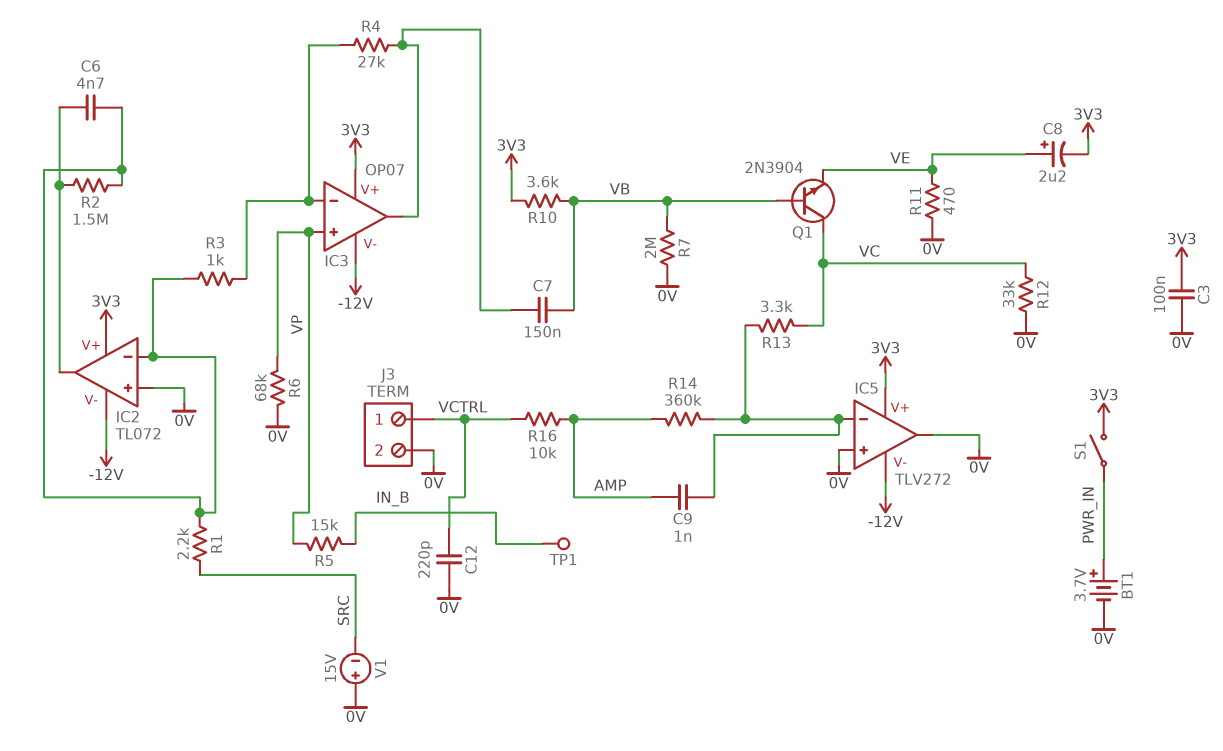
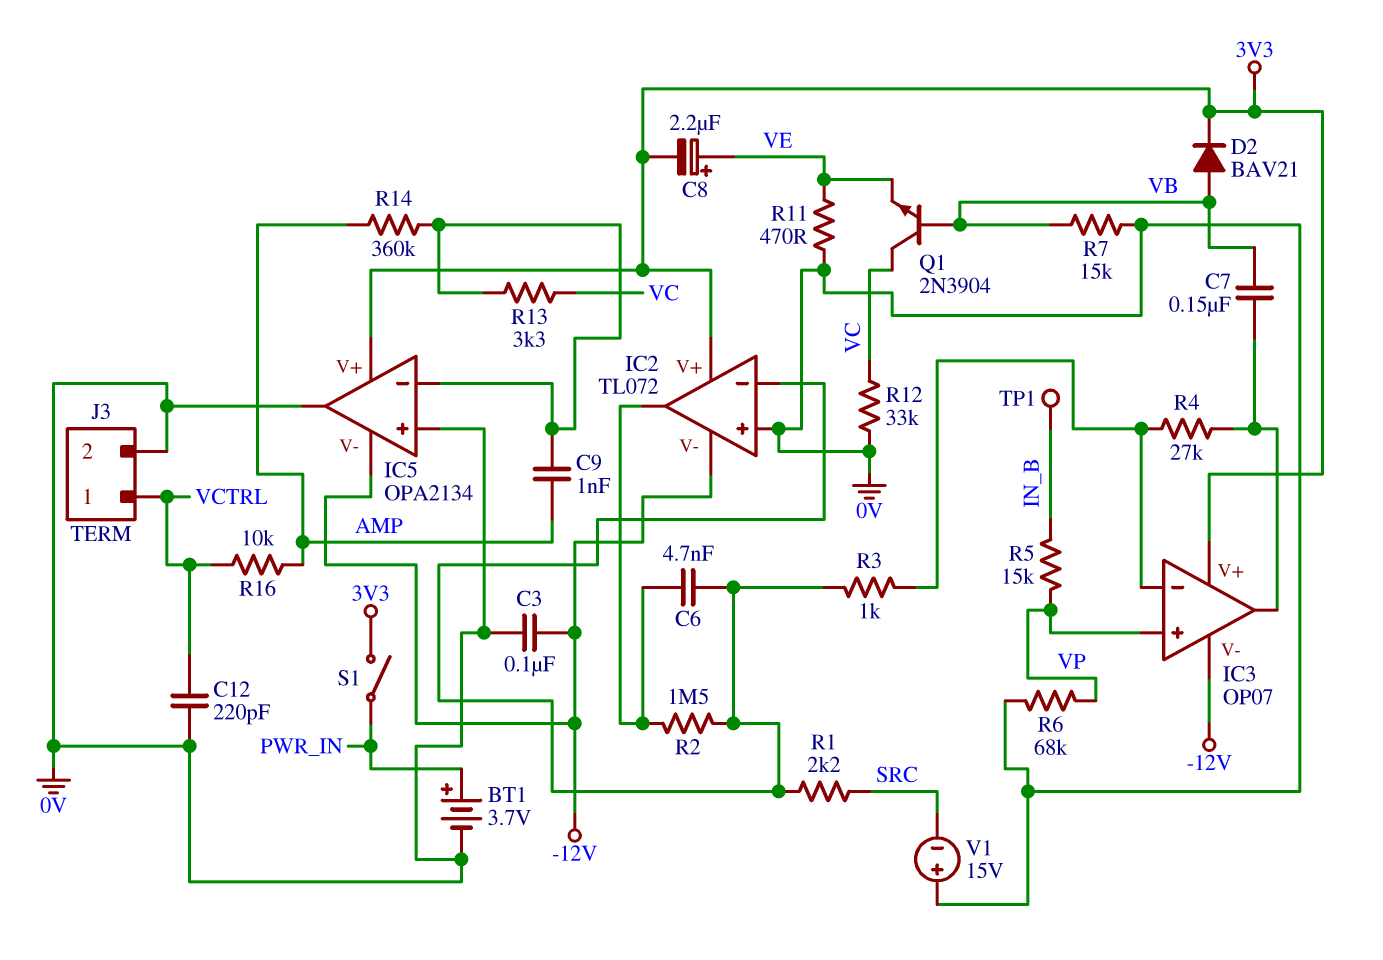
C3: 100nF (0V, 3V3) -> 100nF (-12V, 0V)
D2: none -> diode BAV21 (A VB, K 3V3)
IC5: TLV272 -> OPA2134
R7: 2M (0V, VB) -> 15k (0V, VB)
R10: 3.6k (3V3, VB) -> none

